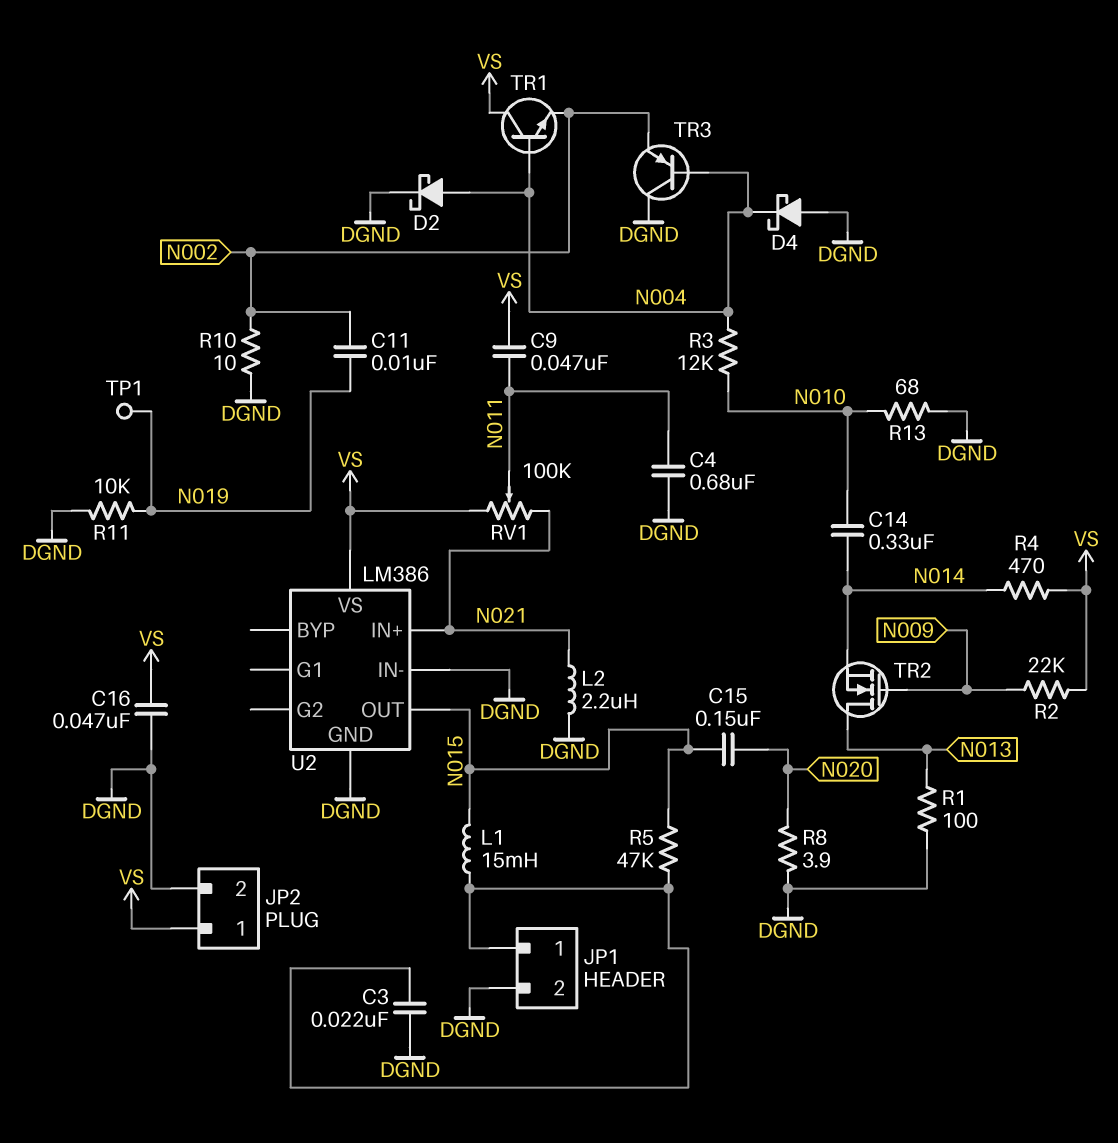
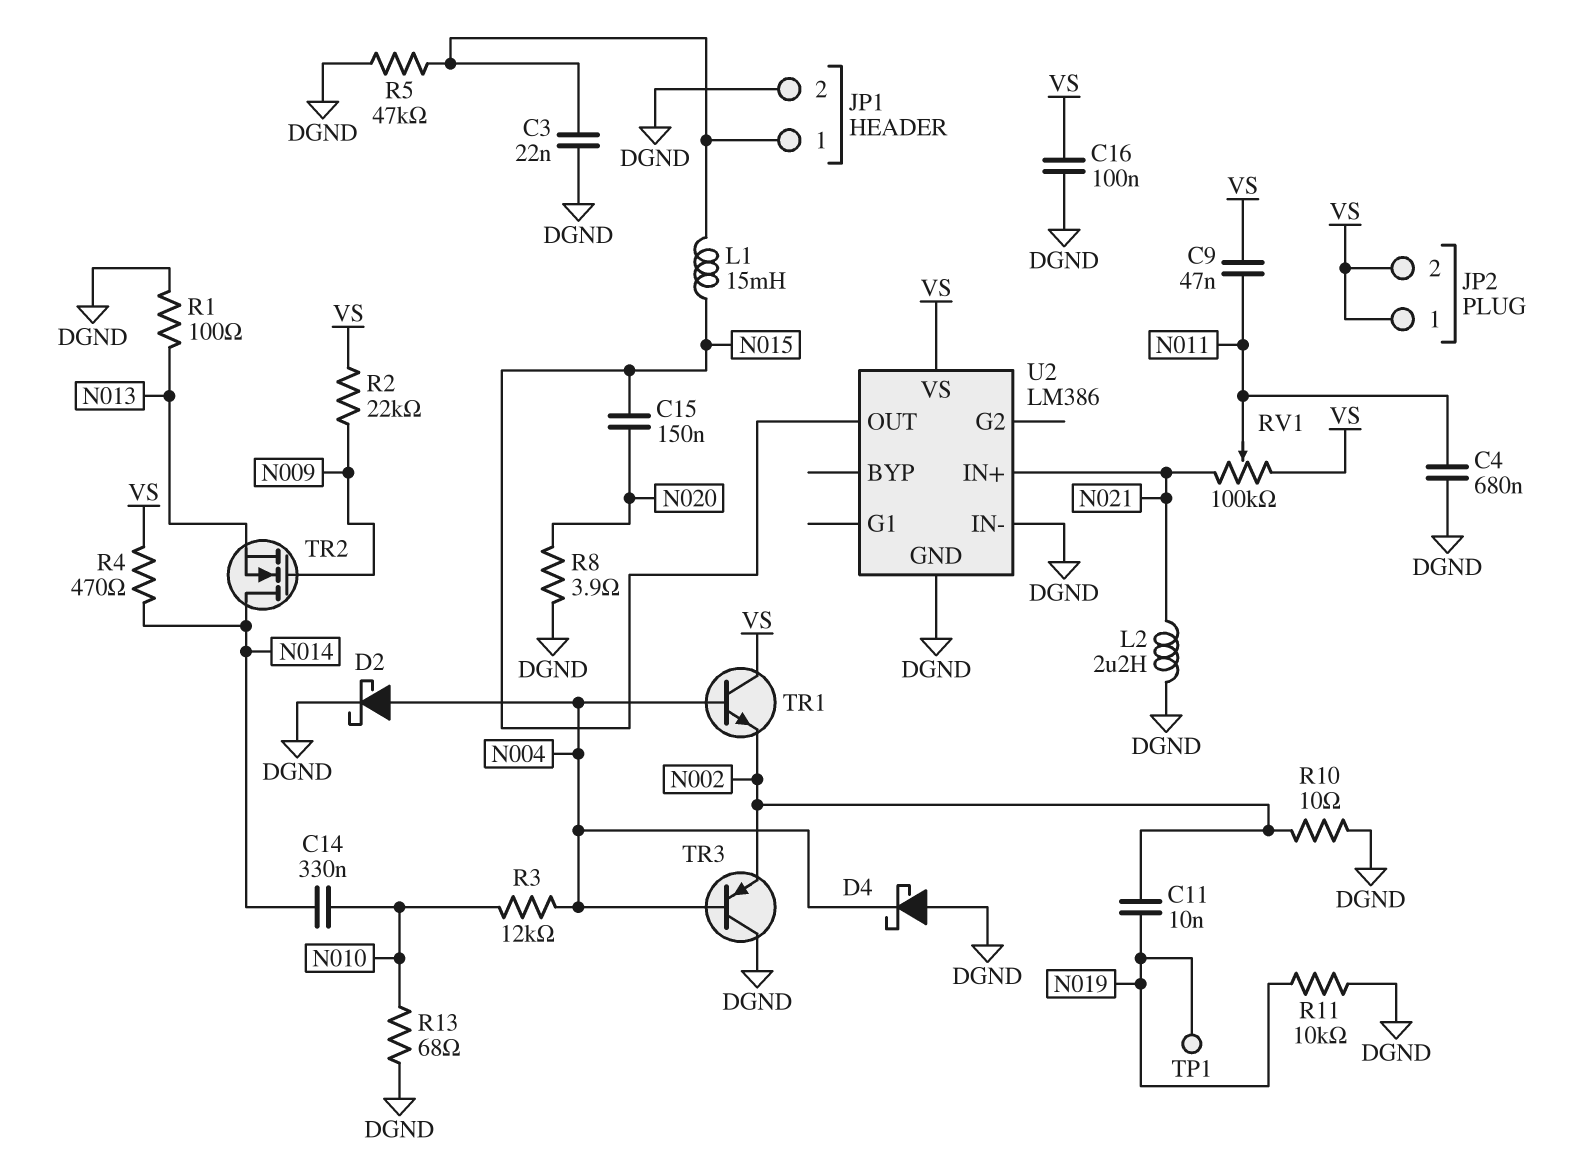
C16: 47nF (DGND, VS) -> 100nF (DGND, VS)
JP2 pin 2: DGND -> VS
R5: 47k (JP1/1, N015) -> 47k (DGND, JP1/1)
TR2: NMOS (G N009, D N013, S N014) -> NMOS (G N009, D N014, S N013)

